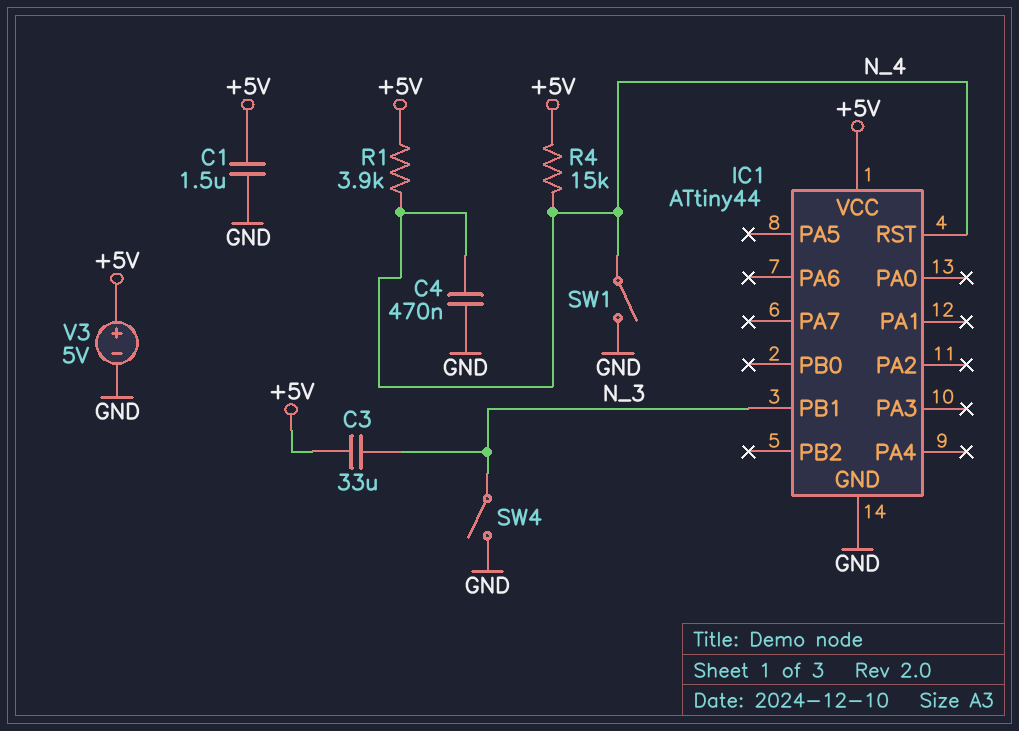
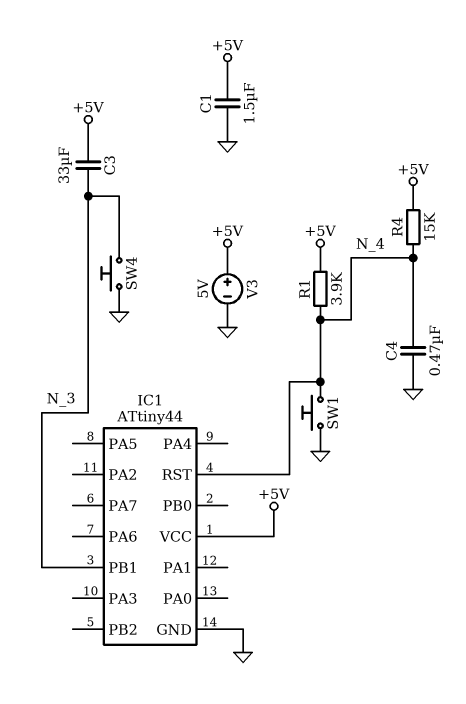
SW1: switch (GND, N_4) -> button (GND, N_4)
SW4: switch (GND, N_3) -> button (GND, N_3)

